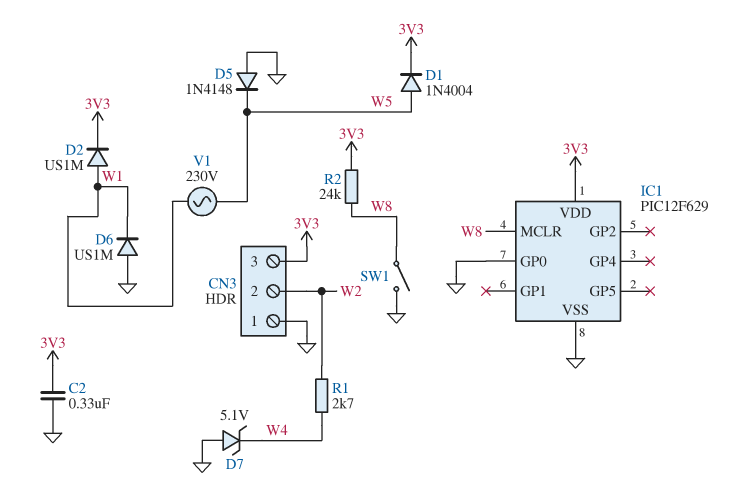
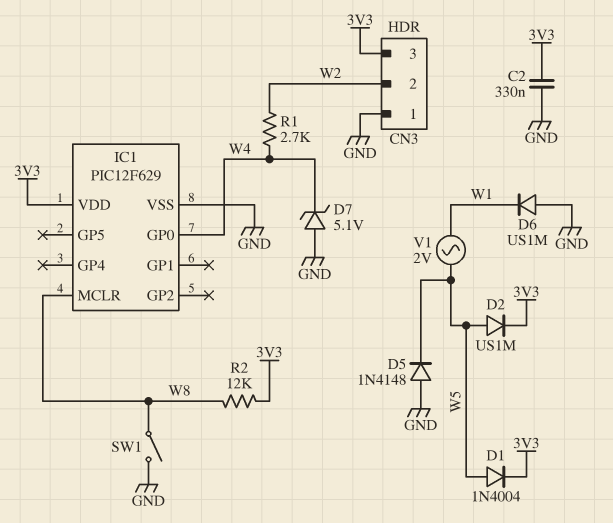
D2: diode US1M (A W1, K 3V3) -> diode US1M (A W5, K 3V3)
IC1 pin GP0: GND -> W4
R2: 24k (3V3, W8) -> 12k (3V3, W8)
V1: AC 230V (W1, W5) -> AC 2V (W1, W5)

